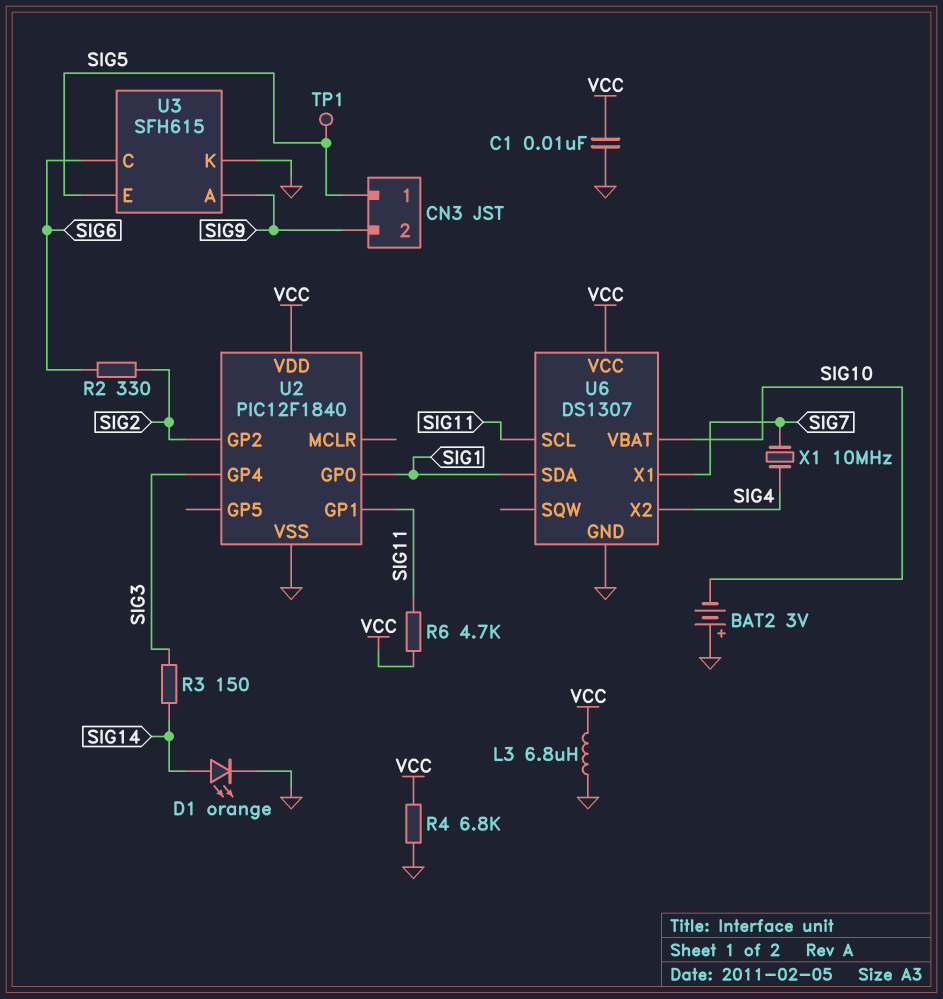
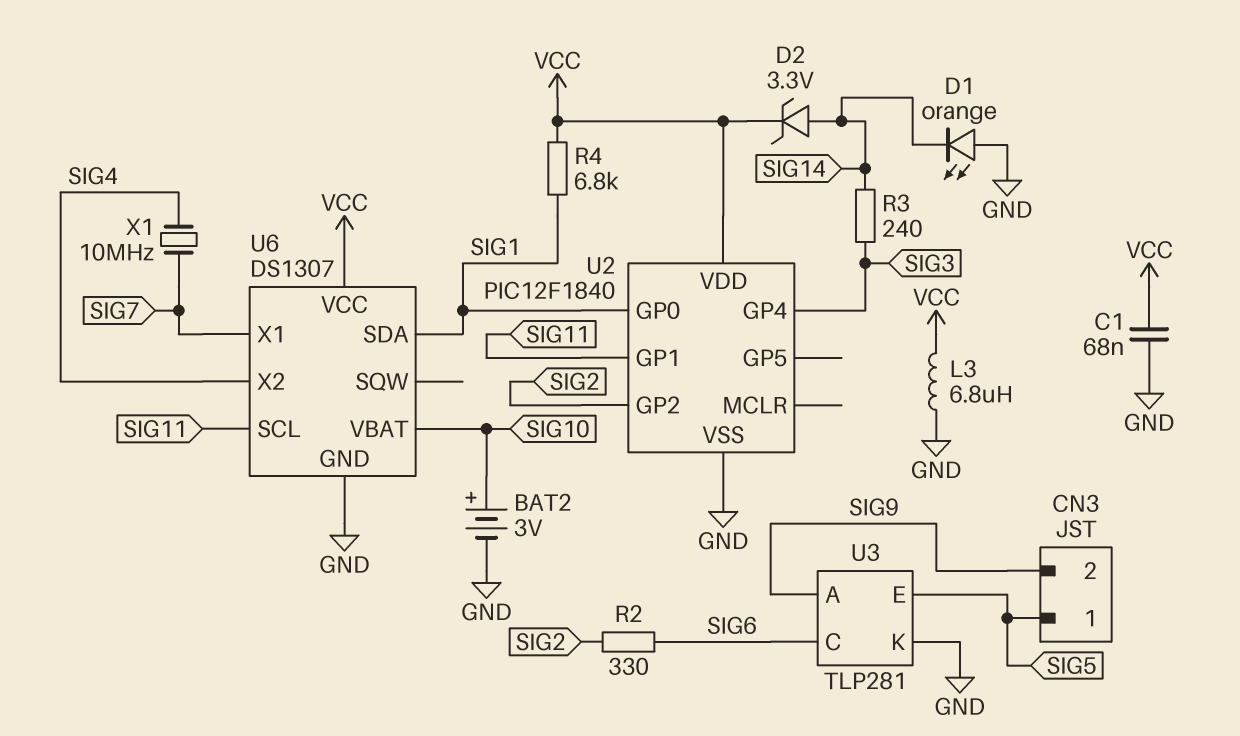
BAT2: 3V (plus GND, minus SIG10) -> 3V (plus SIG10, minus GND)
C1: 10nF (GND, VCC) -> 68nF (GND, VCC)
D1: LED orange (A SIG14, K GND) -> LED orange (A GND, K SIG14)
D2: none -> zener 3.3V (A SIG14, K VCC)
R3: 150 (SIG3, SIG14) -> 240 (SIG3, SIG14)
R4: 6.8k (GND, VCC) -> 6.8k (SIG1, VCC)
R6: 4.7k (SIG11, VCC) -> none
TP1: test point (SIG5) -> none
U3: SFH615 -> TLP281

